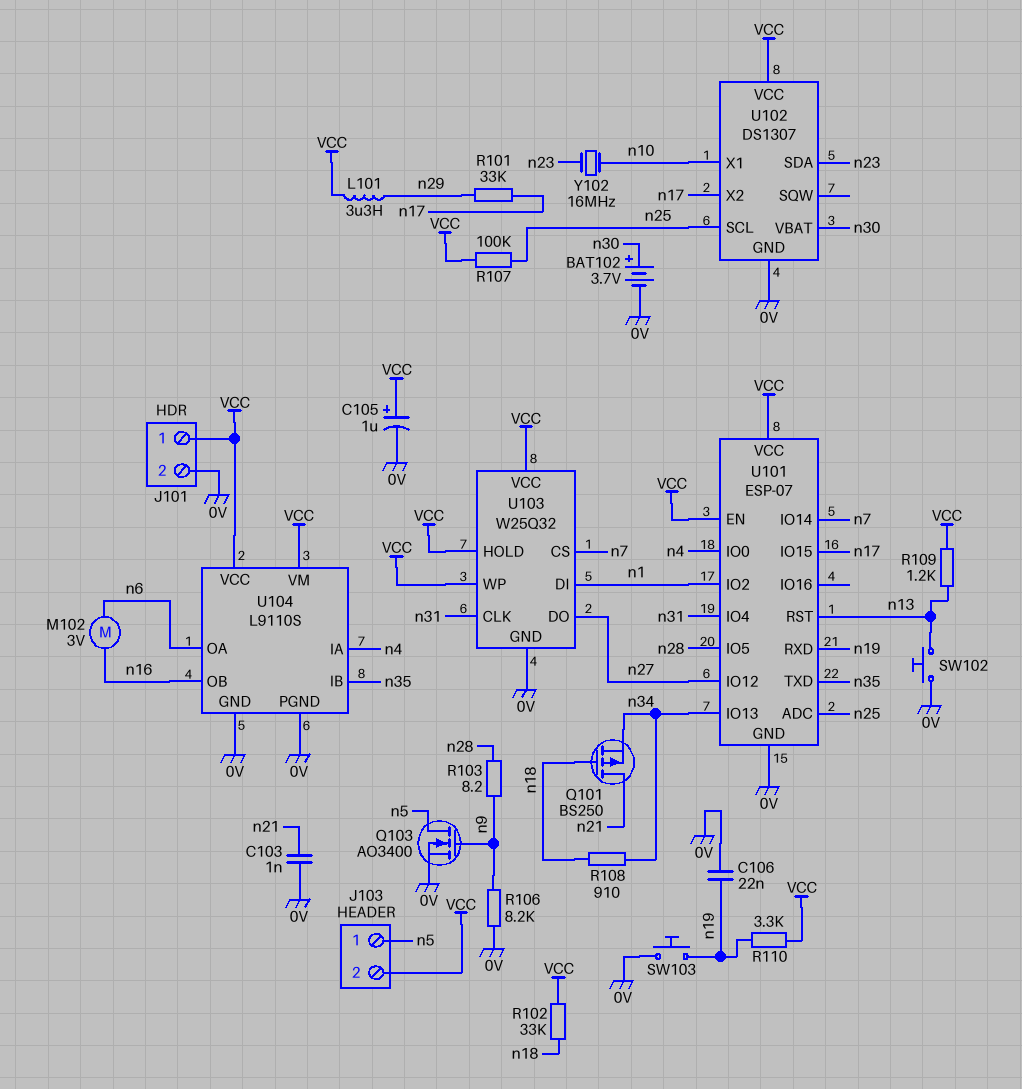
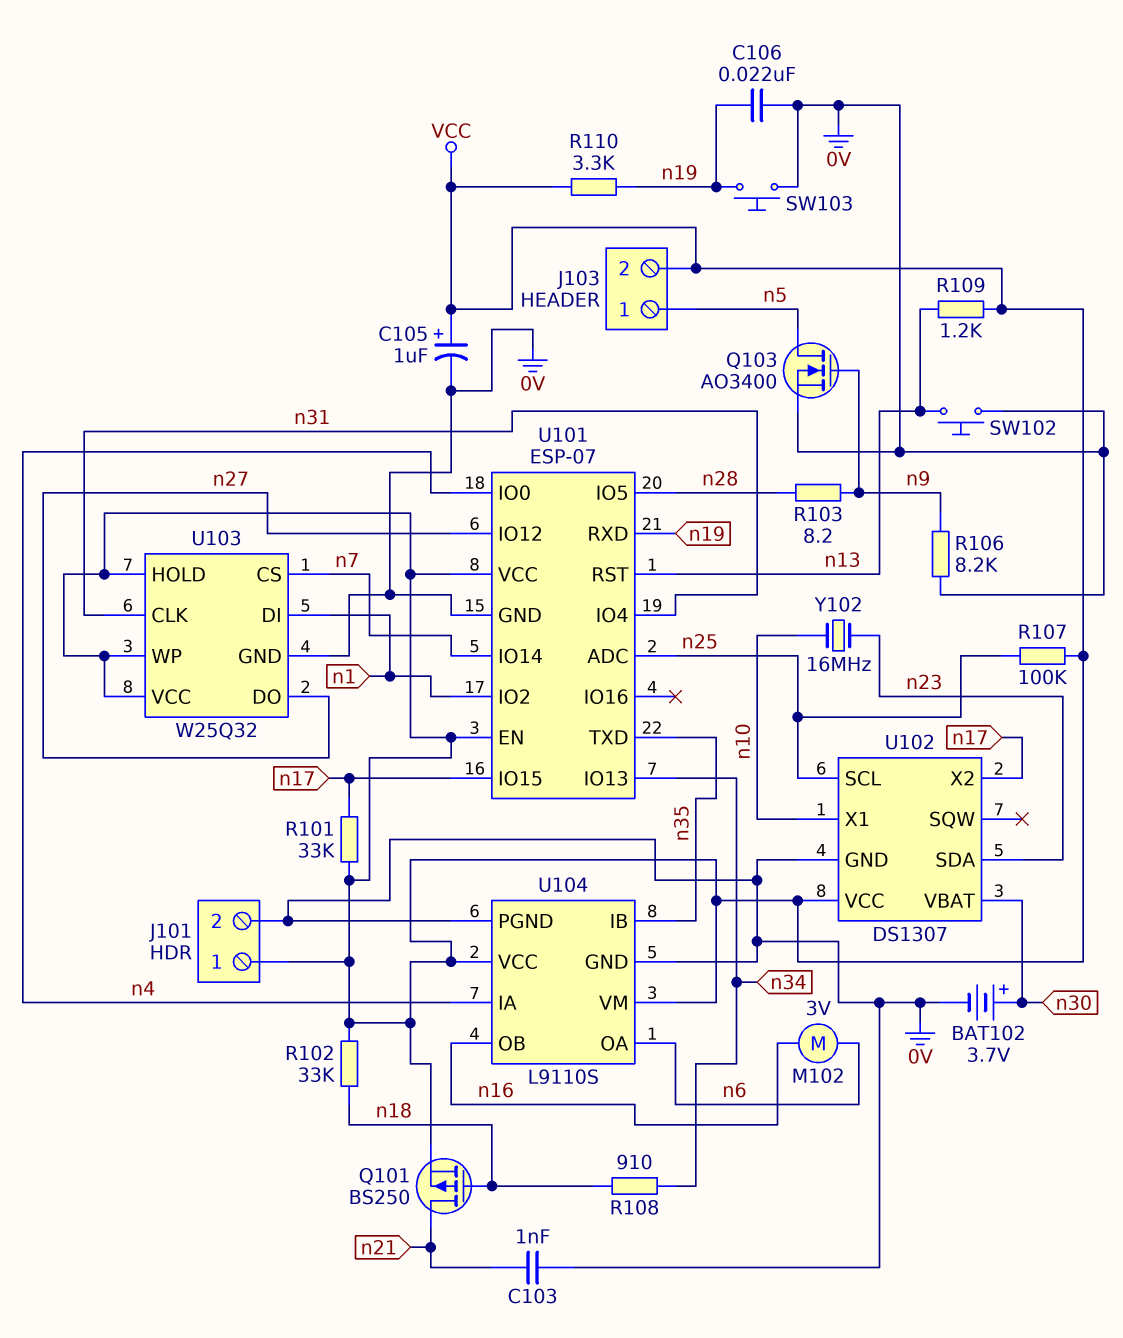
L101: 3.3uH (VCC, n29) -> none
Q101: PMOS BS250 (G n18, D n21, S n34) -> PMOS BS250 (G n18, D n21, S VCC)
R101: 33k (n17, n29) -> 33k (VCC, n17)

